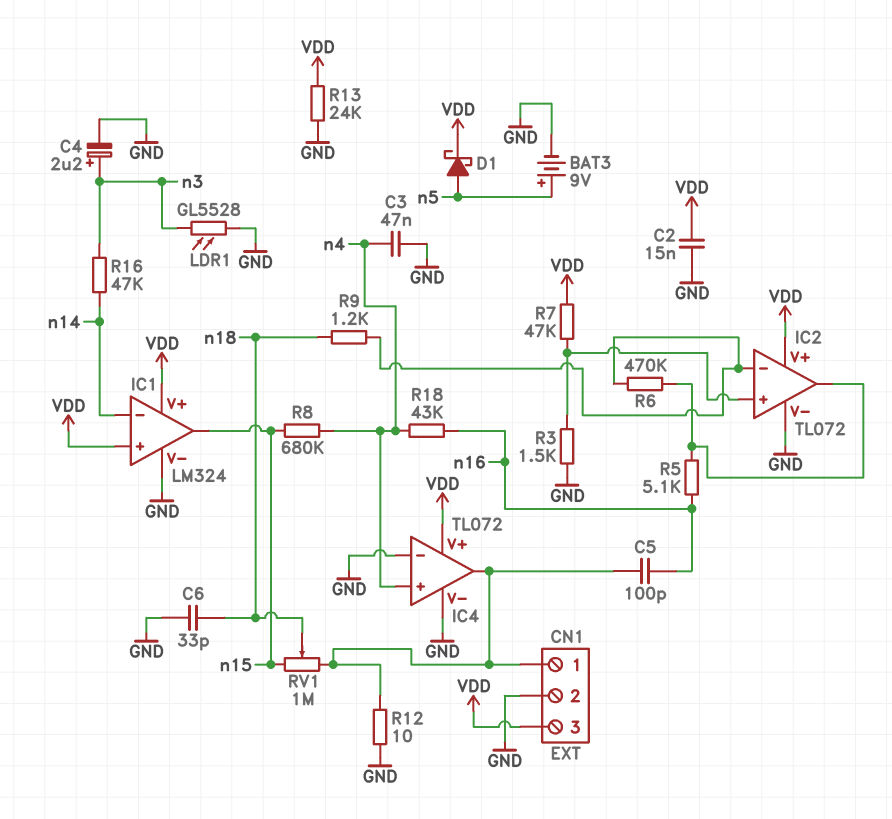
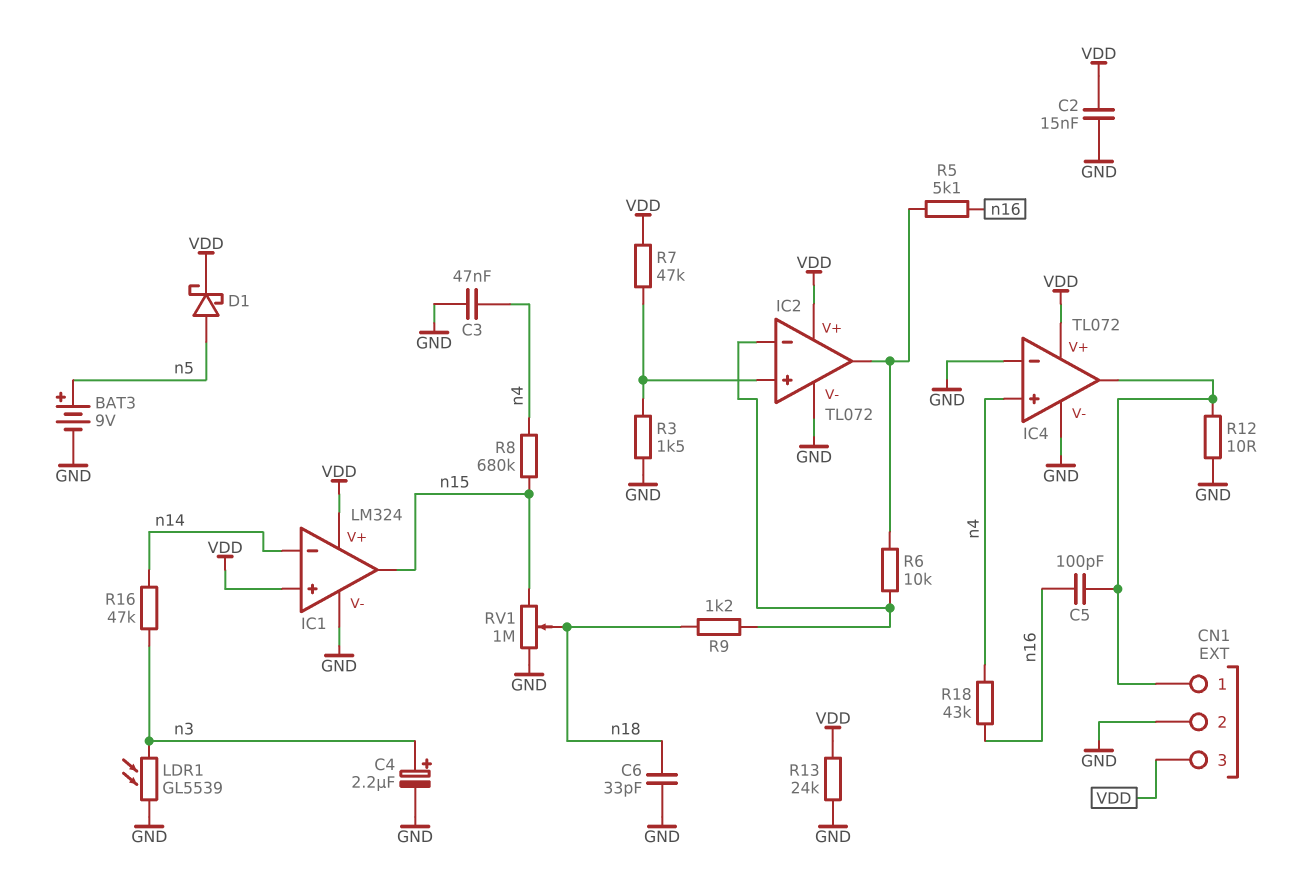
LDR1: GL5528 (GND, n3) -> GL5539 (GND, n3)
R6: 470k (IC2/in-, IC2/out) -> 10k (IC2/in-, IC2/out)
RV1: 1M (CN1/1, n15, wiper n18) -> 1M (GND, n15, wiper n18)

